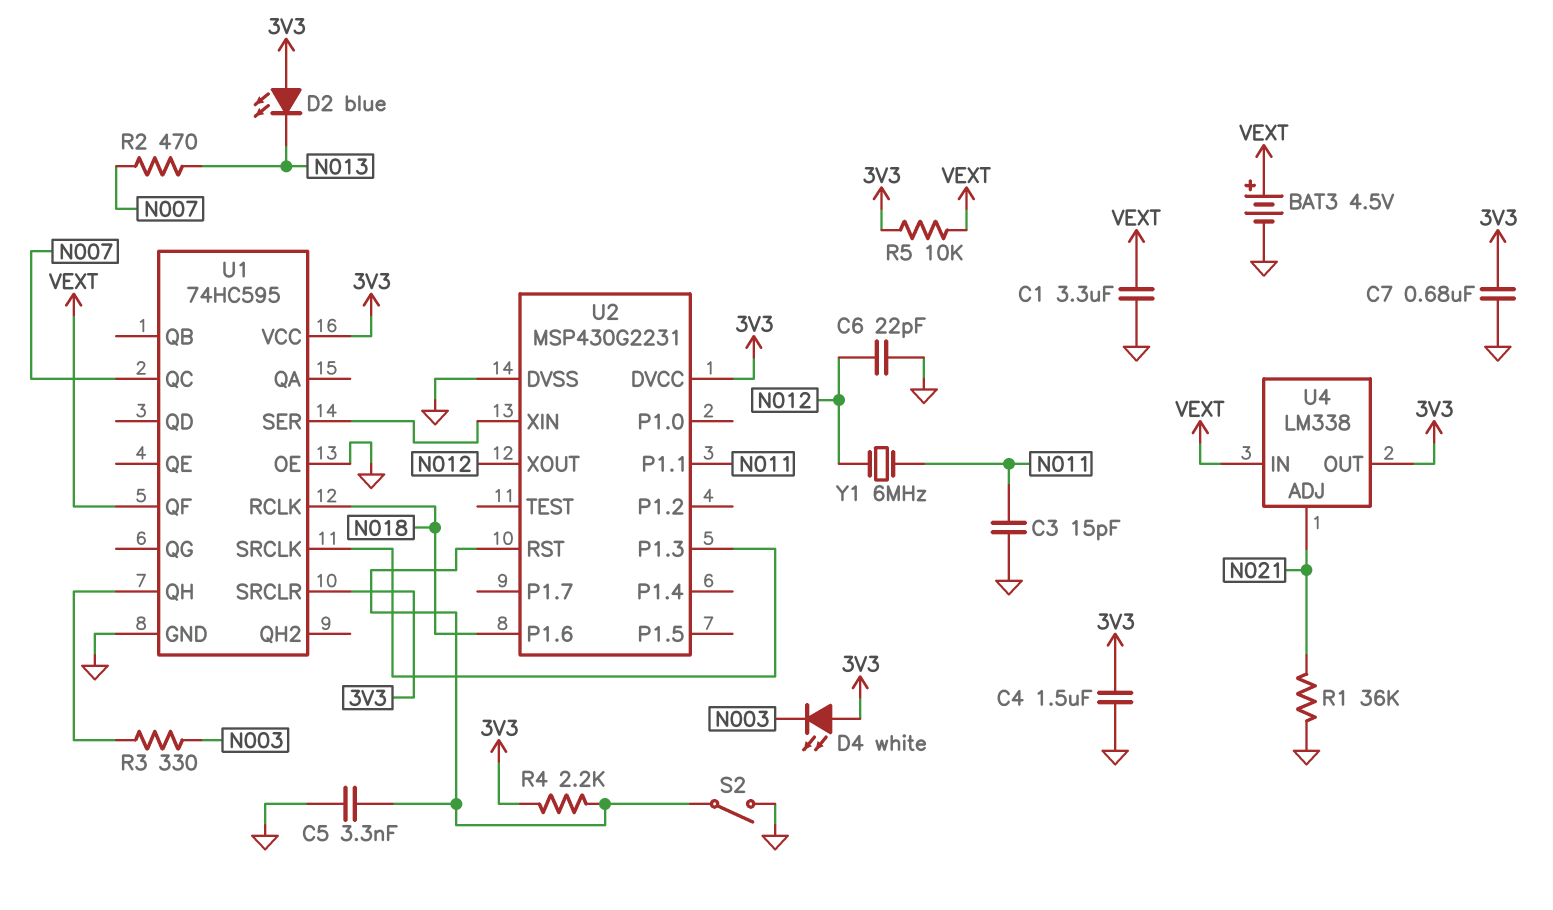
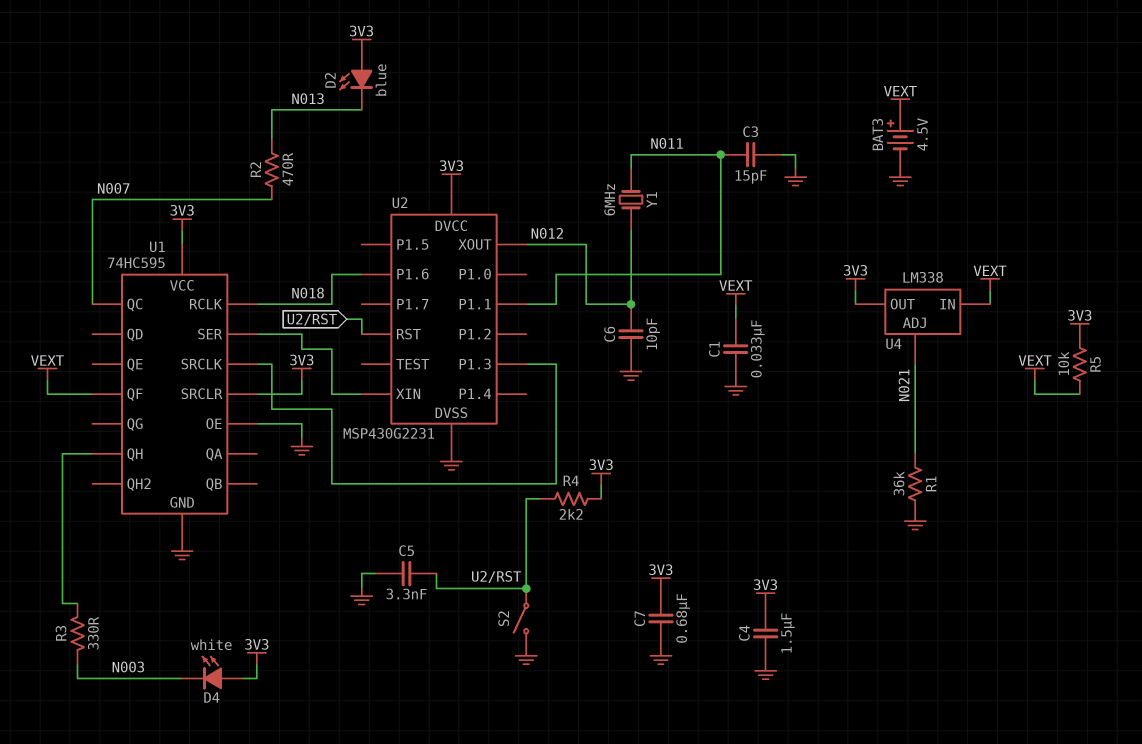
C1: 3.3uF (GND, VEXT) -> 33nF (GND, VEXT)
C6: 22pF (GND, N012) -> 10pF (GND, N012)

